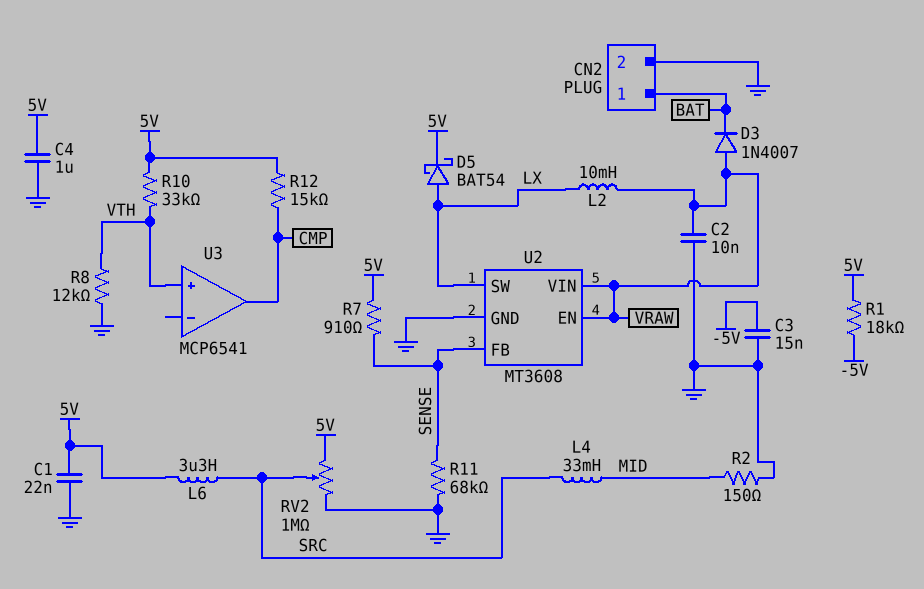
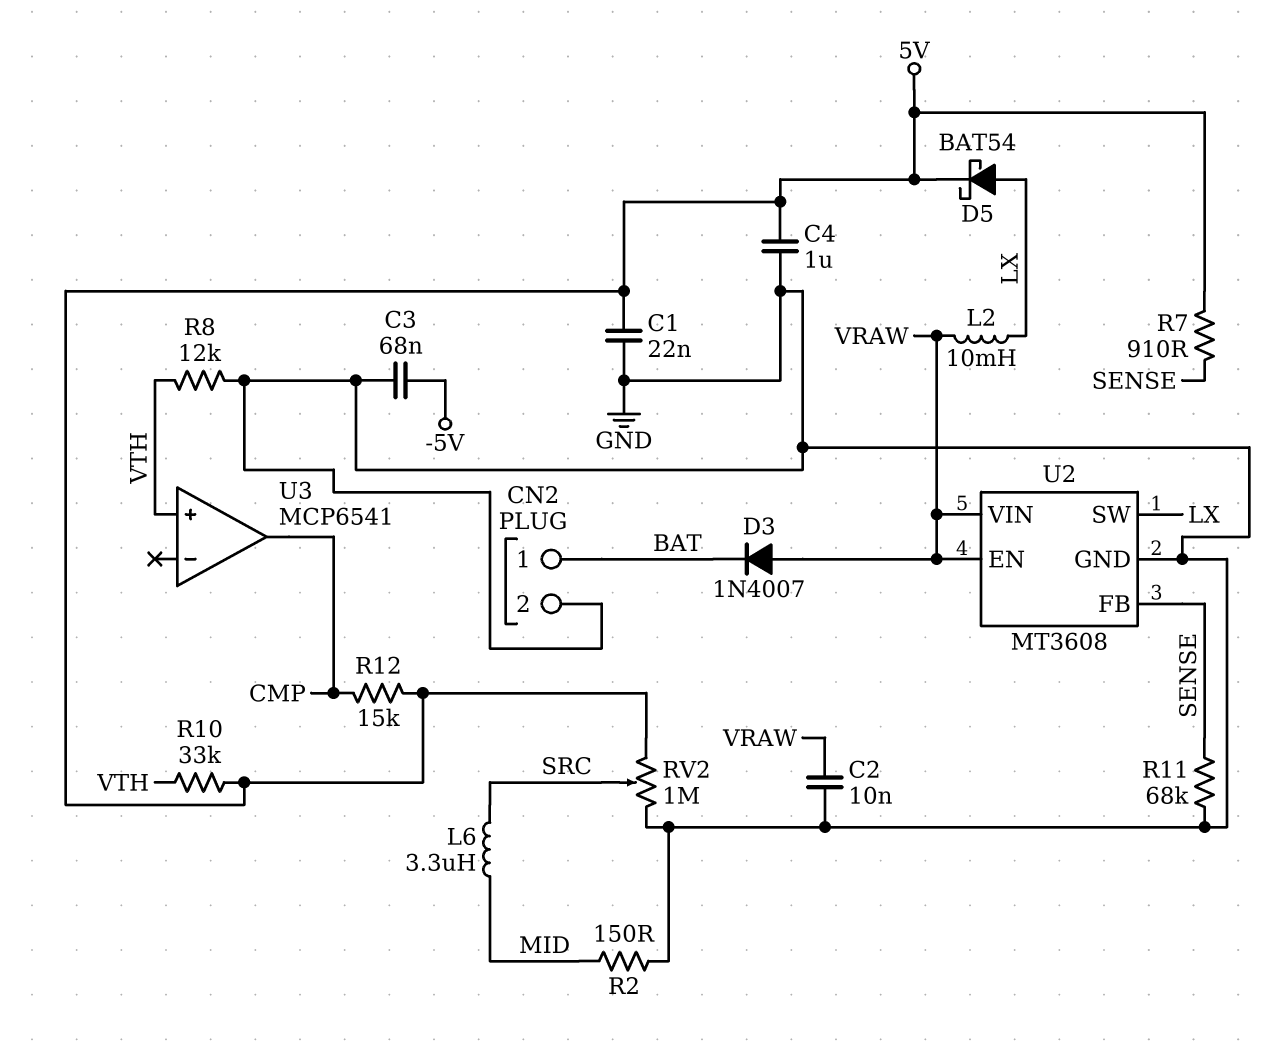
C3: 15nF (-5V, GND) -> 68nF (-5V, GND)
L4: 33mH (MID, SRC) -> none
L6: 3.3uH (5V, SRC) -> 3.3uH (MID, SRC)
R1: 18k (-5V, 5V) -> none

